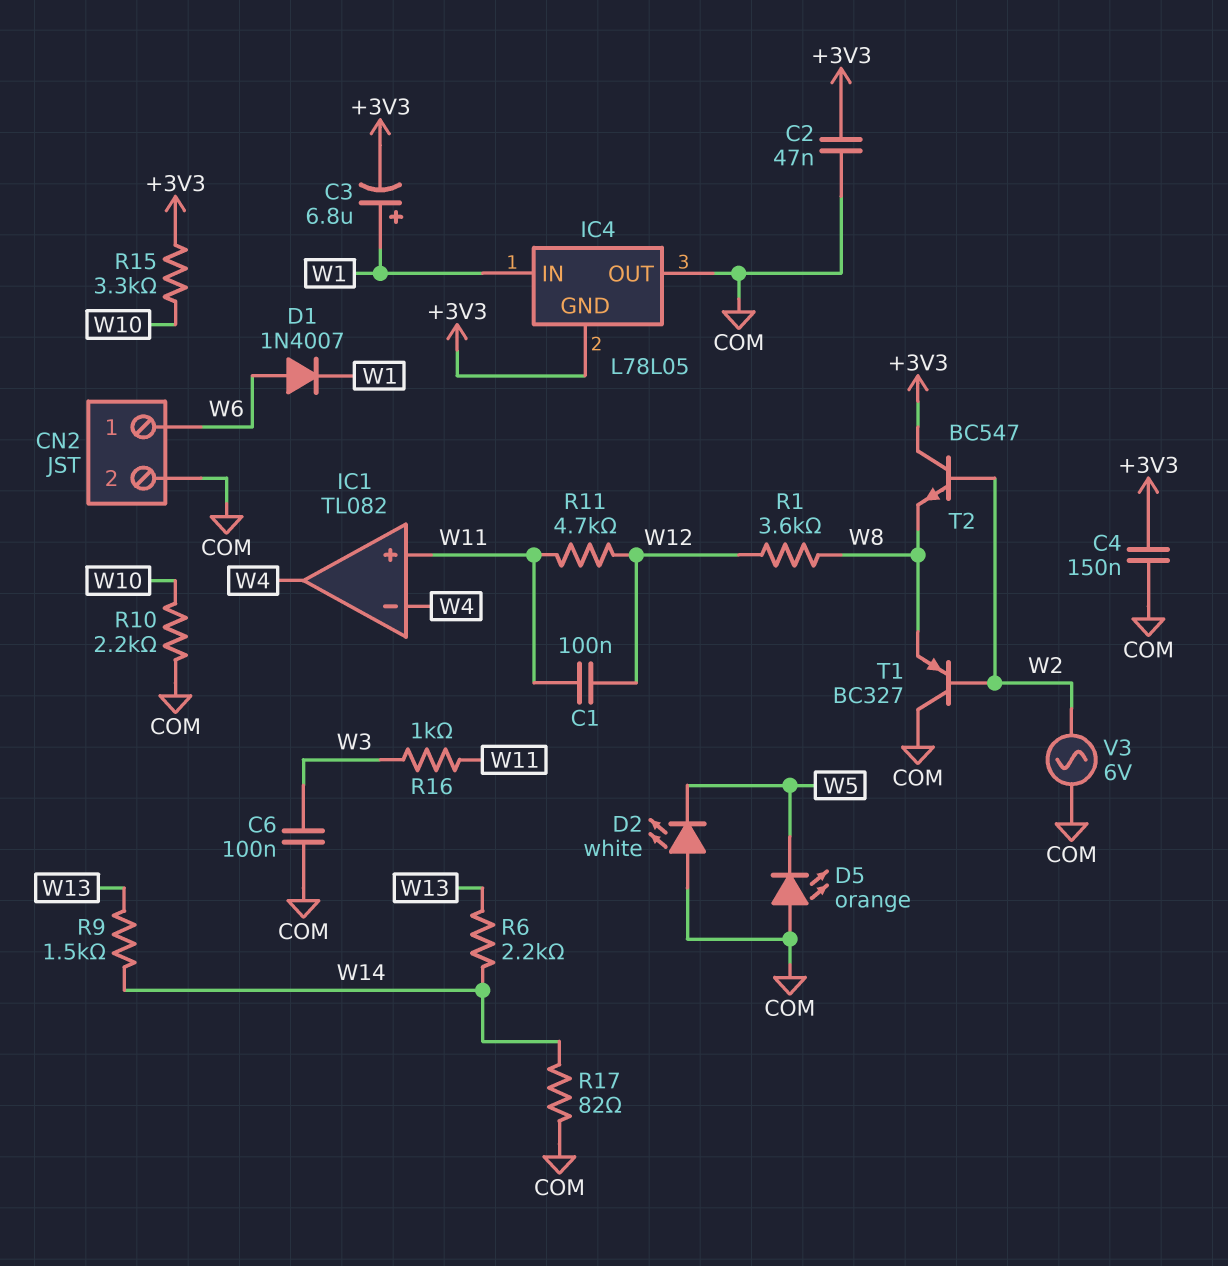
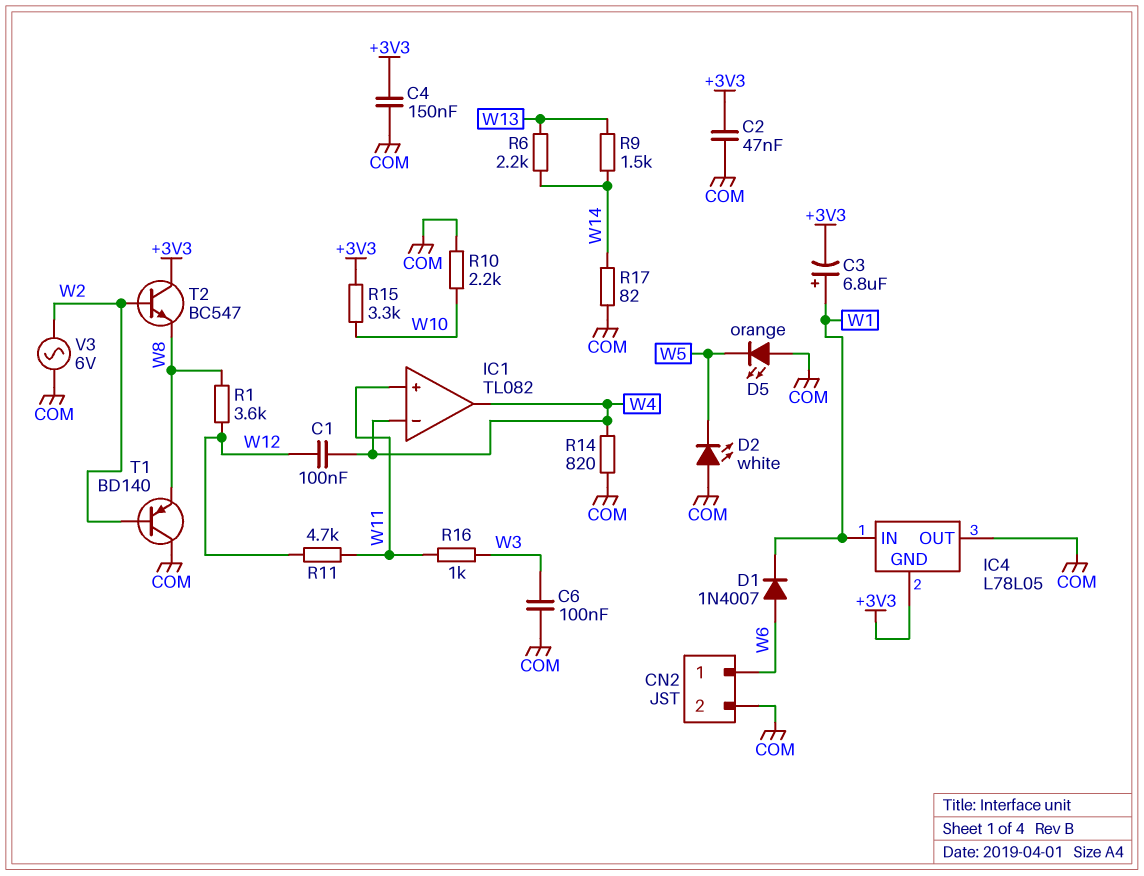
C1: 100nF (W11, W12) -> 100nF (W4, W12)
R14: none -> 820 (COM, W4)
T1: PNP BC327 (B W2, C COM, E W8) -> PNP BD140 (B W2, C COM, E W8)

